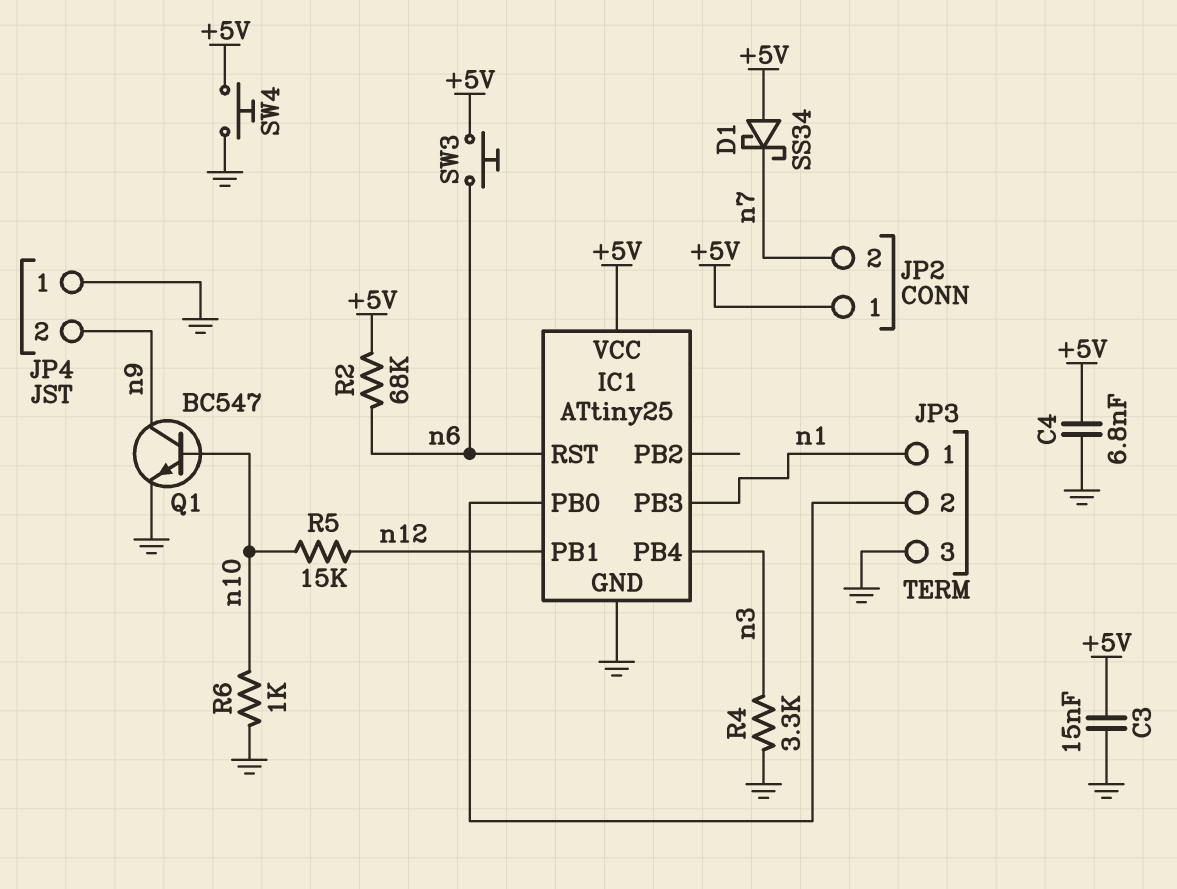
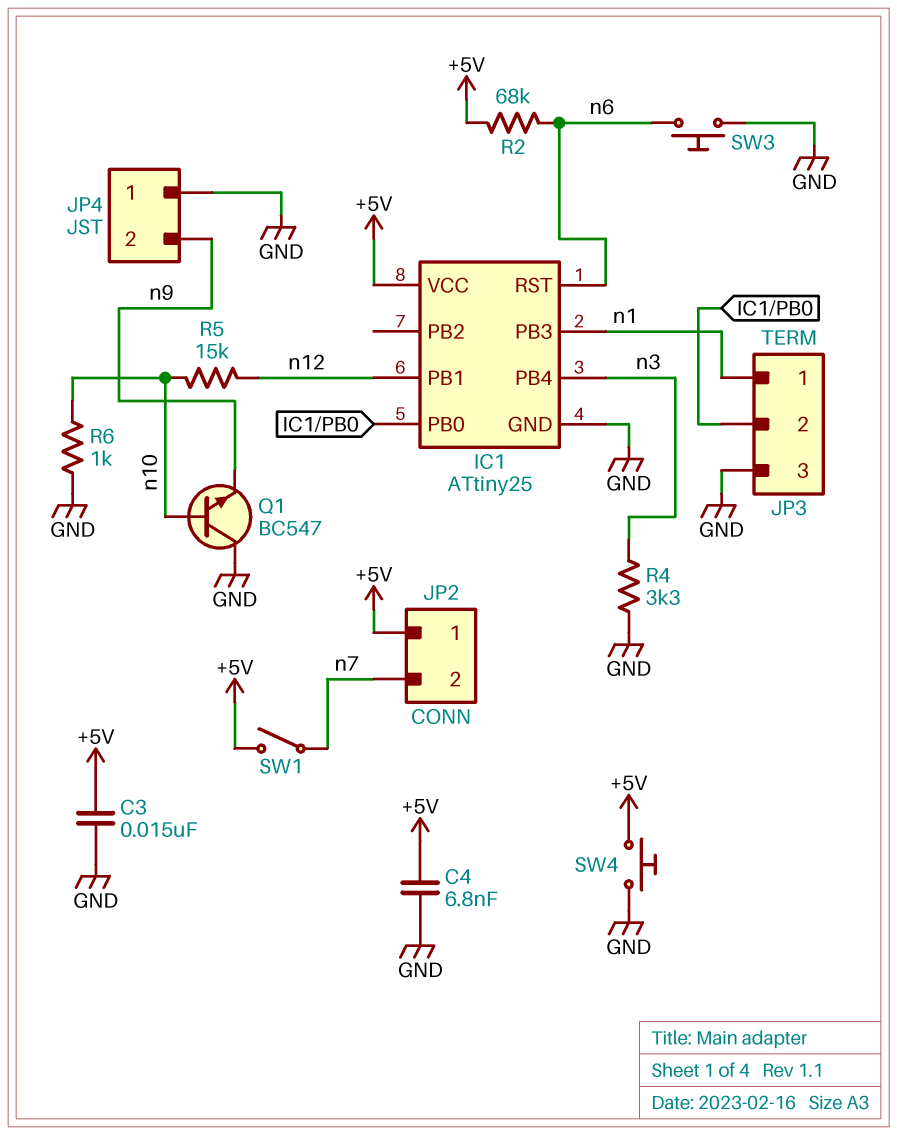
D1: schottky SS34 (A +5V, K n7) -> none
Q1: NPN BC547 (B n10, C n9, E GND) -> NPN BC547 (B n10, C GND, E n9)
SW1: none -> switch (+5V, n7)
SW3: button (+5V, n6) -> button (GND, n6)

